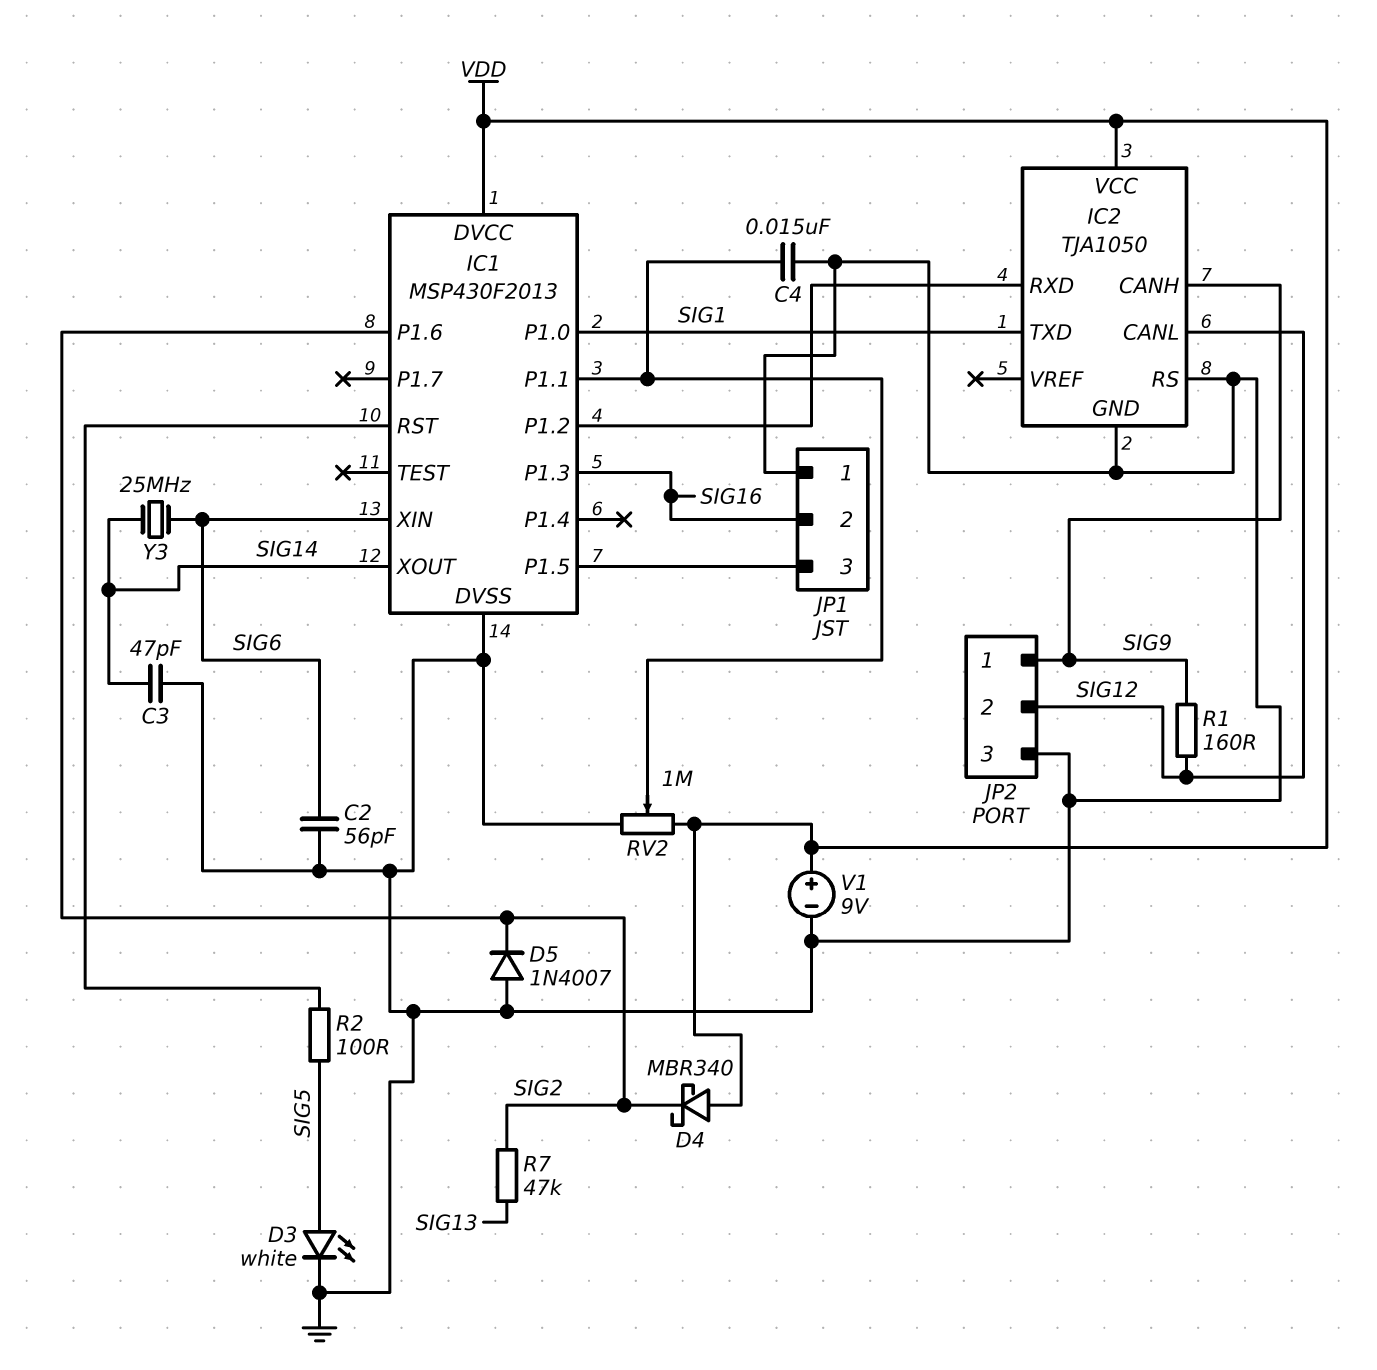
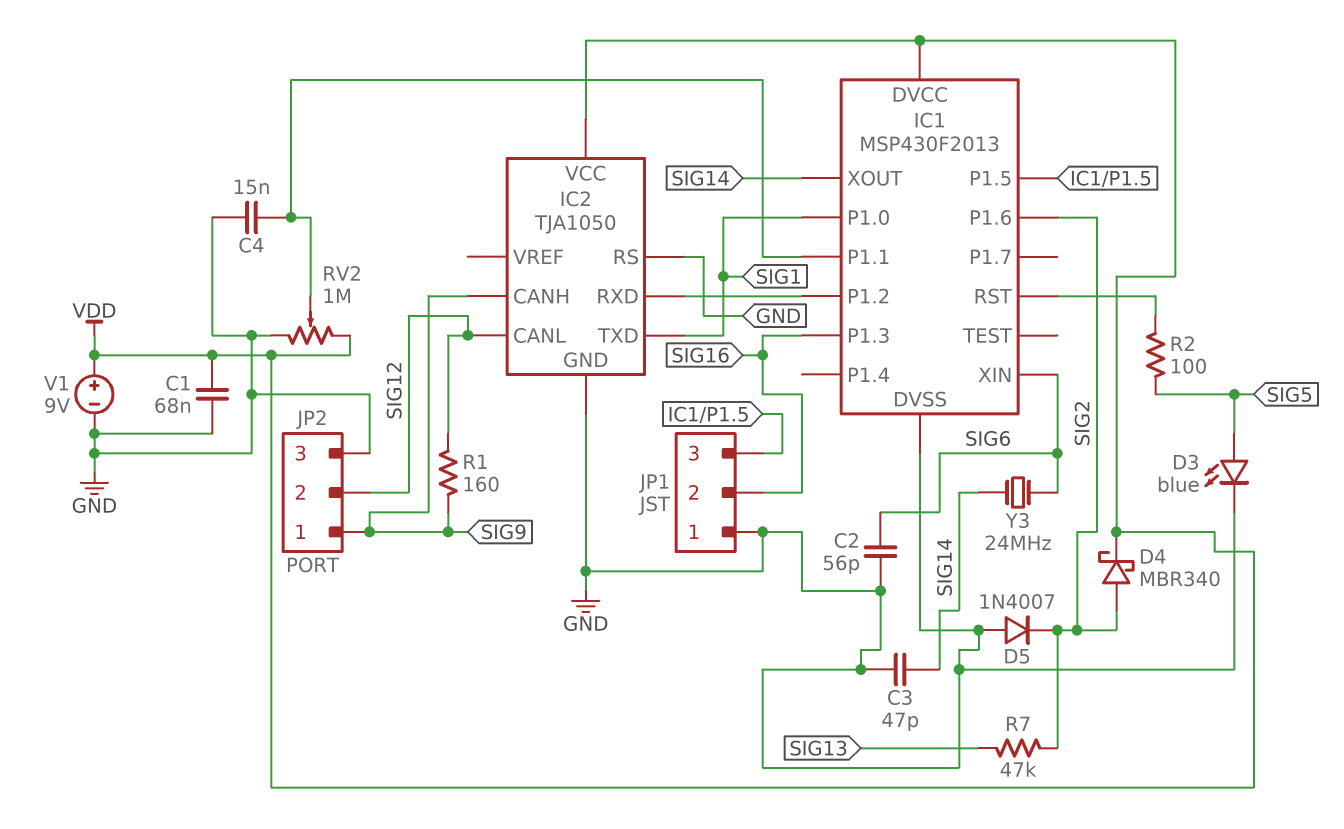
C1: none -> 68nF (GND, VDD)
D3: LED white (A SIG5, K GND) -> LED blue (A SIG5, K GND)
D4: schottky MBR340 (A VDD, K SIG2) -> schottky MBR340 (A SIG2, K VDD)
Y3: 25MHz (SIG6, SIG14) -> 24MHz (SIG6, SIG14)

